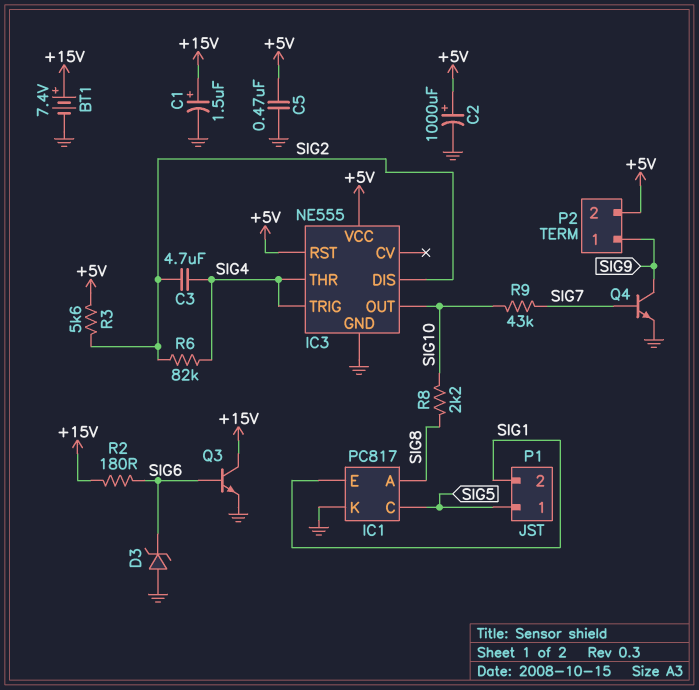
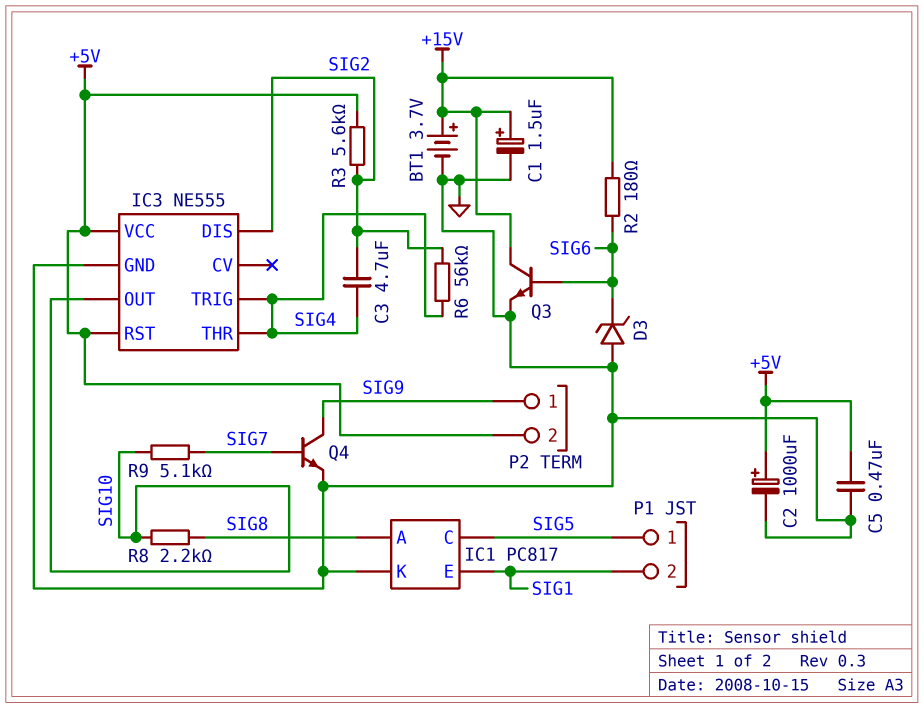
BT1: 7.4V (plus +15V, minus GND) -> 3.7V (plus +15V, minus GND)
R6: 82k (SIG2, SIG4) -> 56k (SIG2, SIG4)
R9: 43k (SIG7, SIG10) -> 5.1k (SIG7, SIG10)

